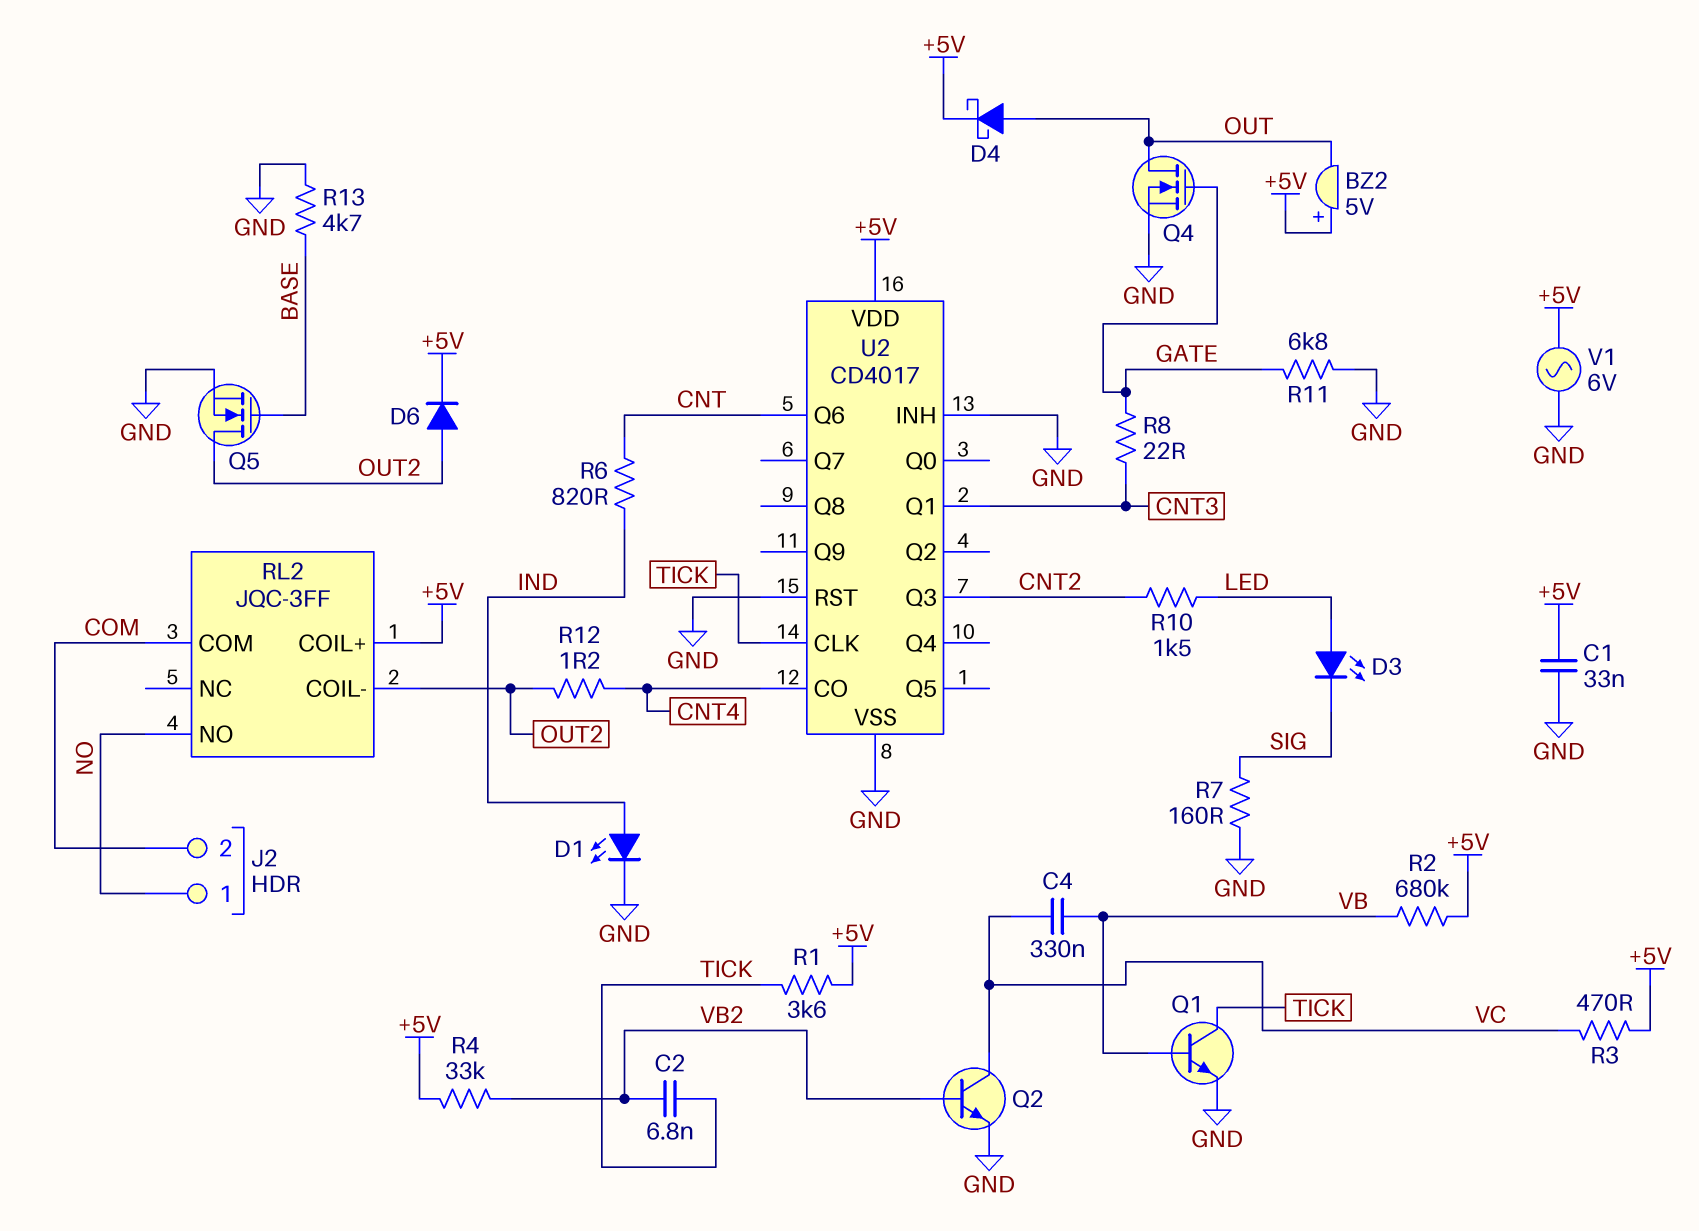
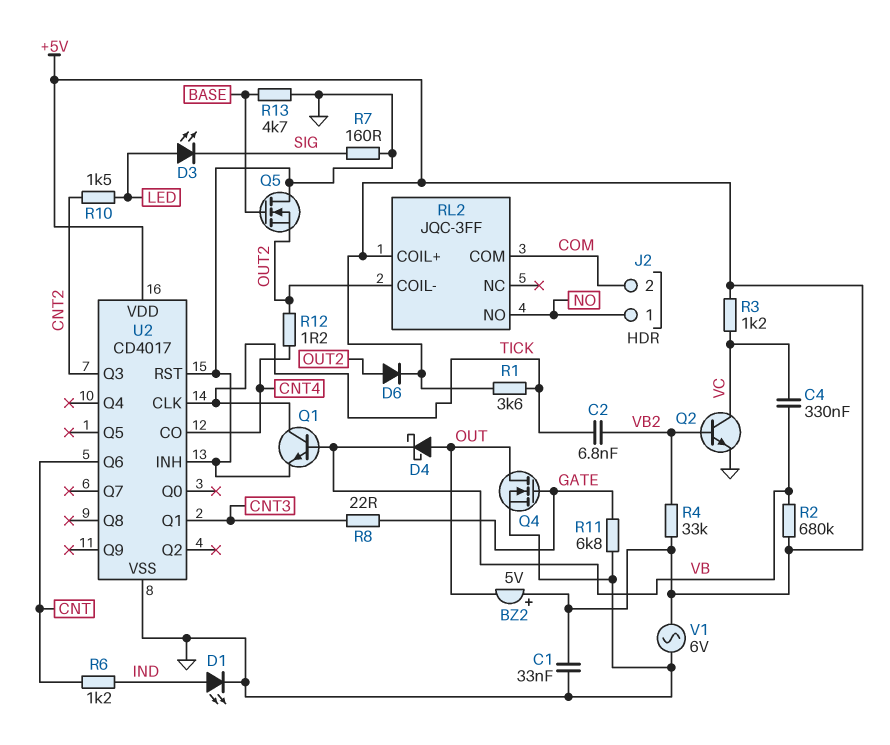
D4: schottky (A OUT, K +5V) -> schottky (A OUT, K VB)
Q5: NMOS (G BASE, D OUT2, S GND) -> NMOS (G BASE, D GND, S OUT2)
R3: 470 (+5V, VC) -> 1.2k (+5V, VC)
R6: 820 (CNT, IND) -> 1.2k (CNT, IND)

